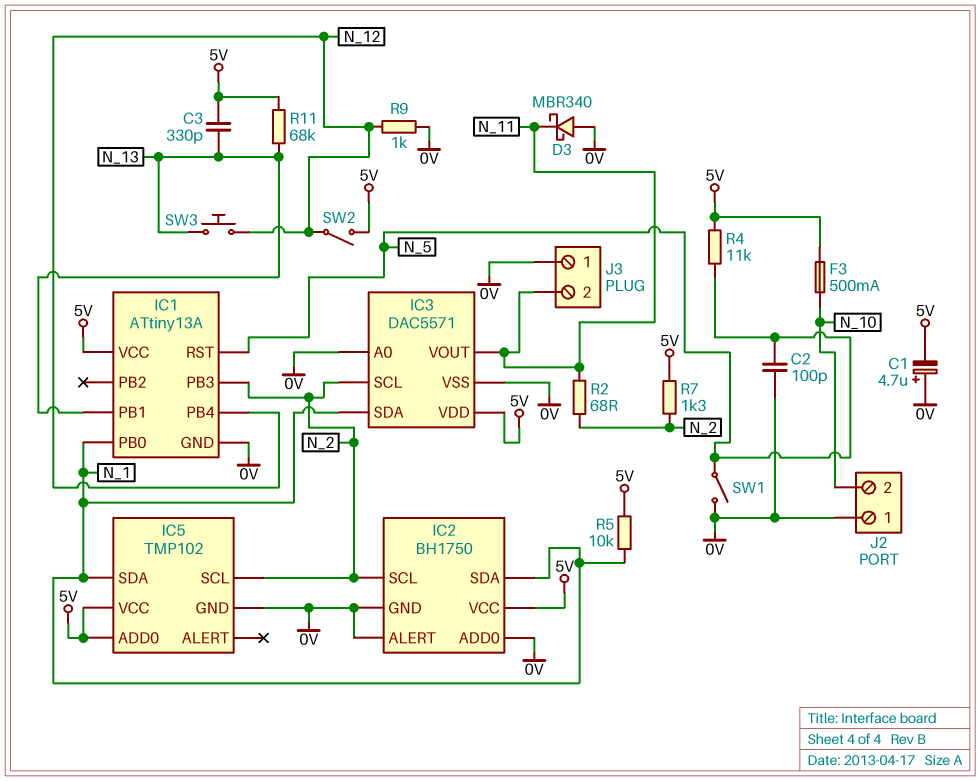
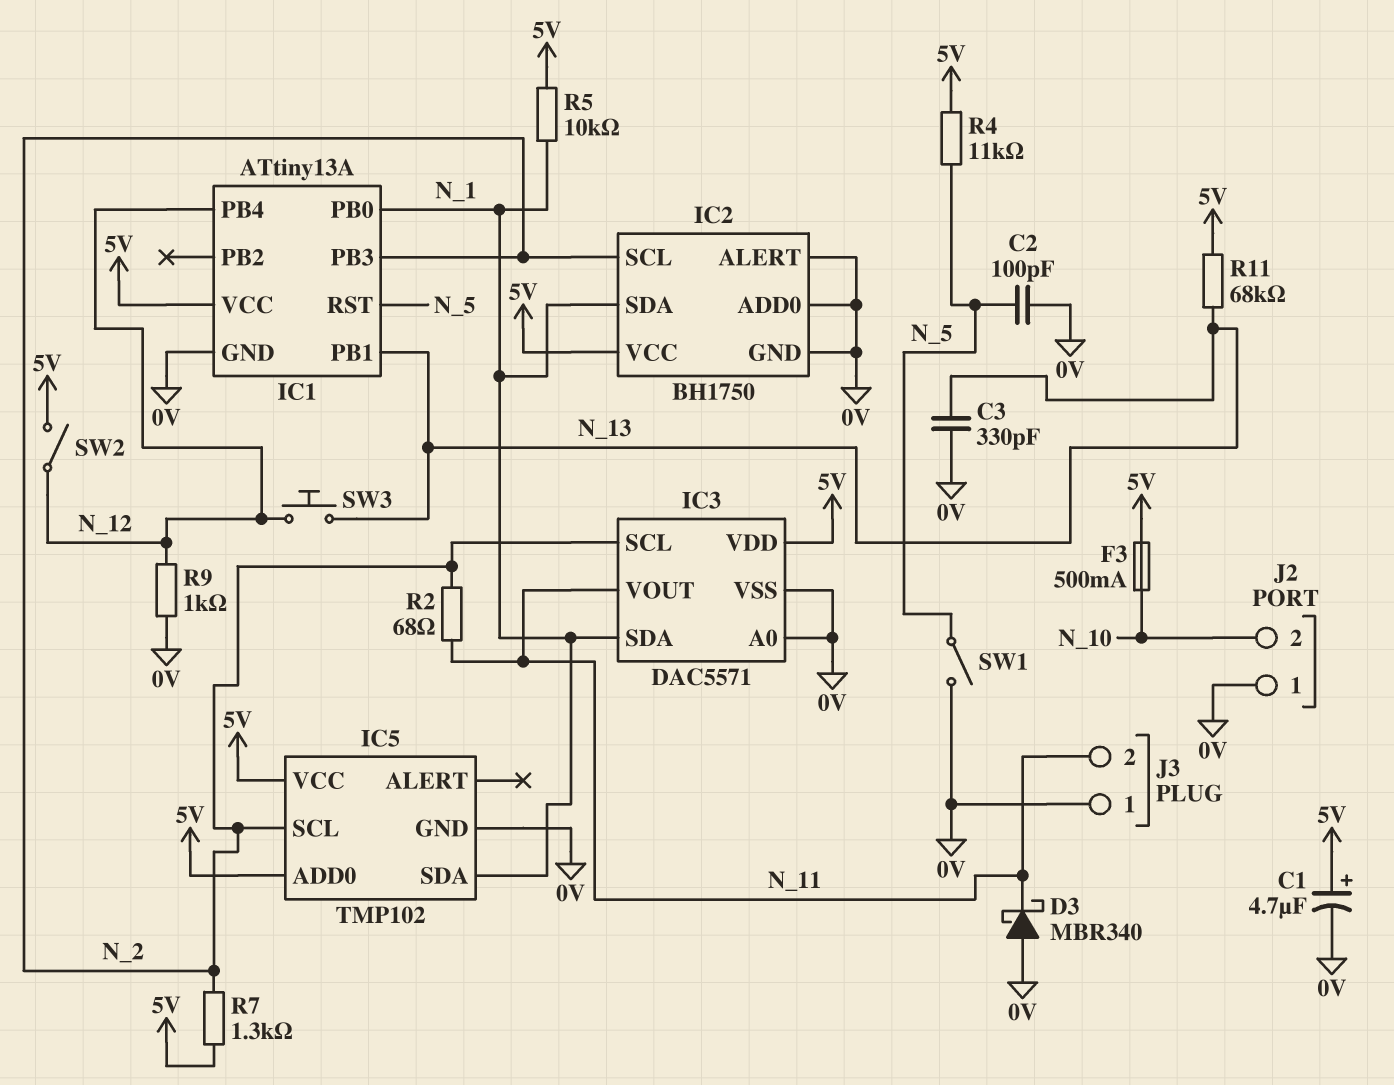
C1: 4.7uF (plus 0V, minus 5V) -> 4.7uF (plus 5V, minus 0V)
C3: 330pF (5V, N_13) -> 330pF (0V, N_13)

